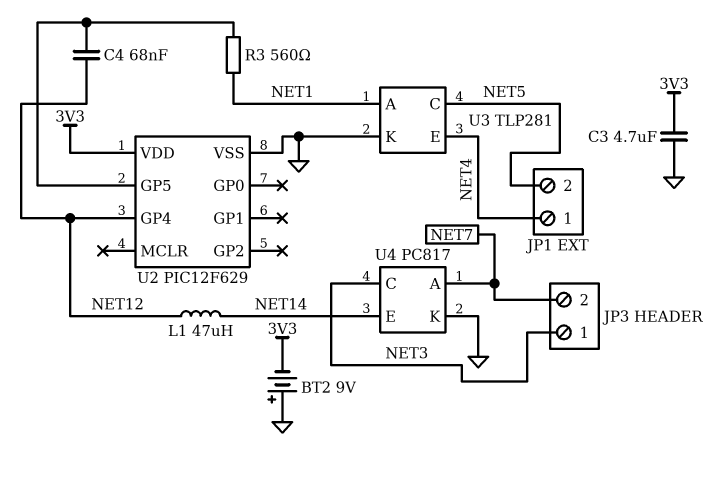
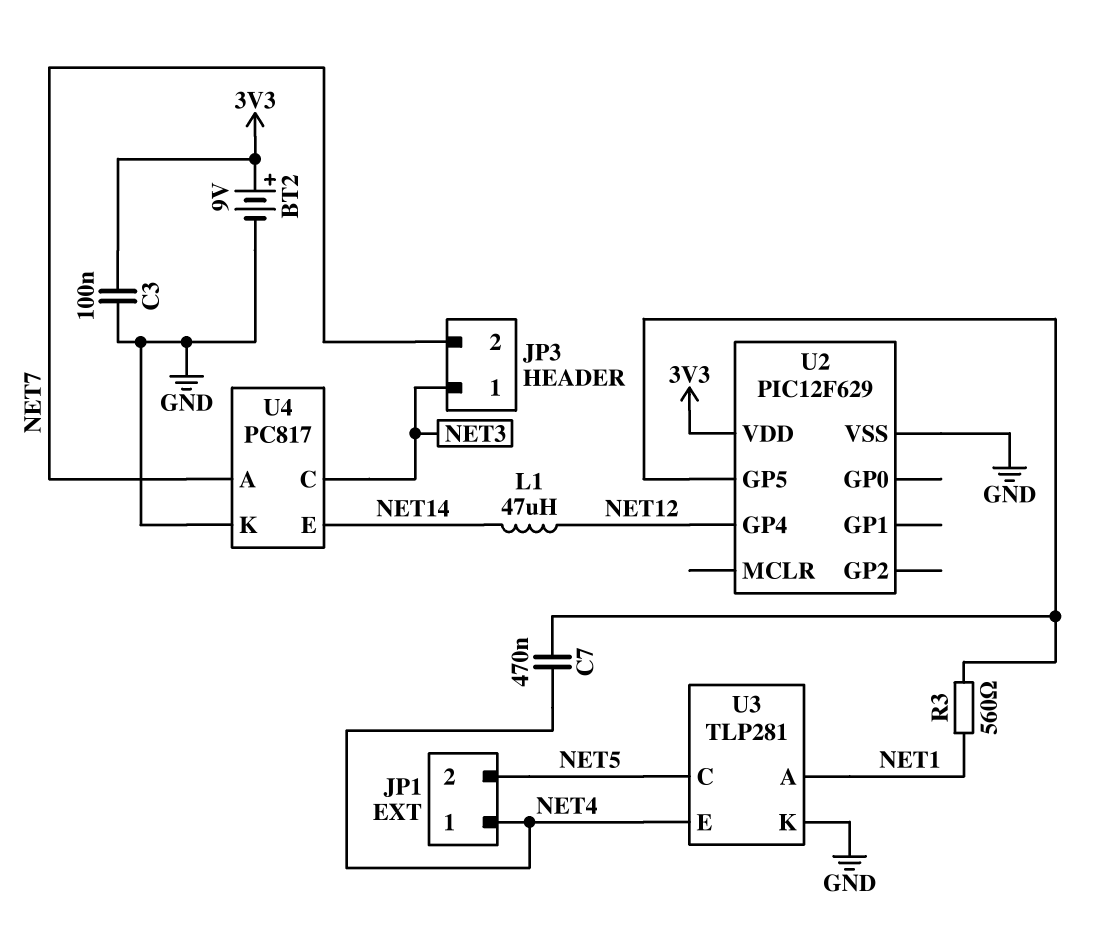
BT2: 9V (plus GND, minus 3V3) -> 9V (plus 3V3, minus GND)
C3: 4.7uF (3V3, GND) -> 100nF (3V3, GND)
C4: 68nF (NET12, U2/GP5) -> none
C7: none -> 470nF (NET4, U2/GP5)

